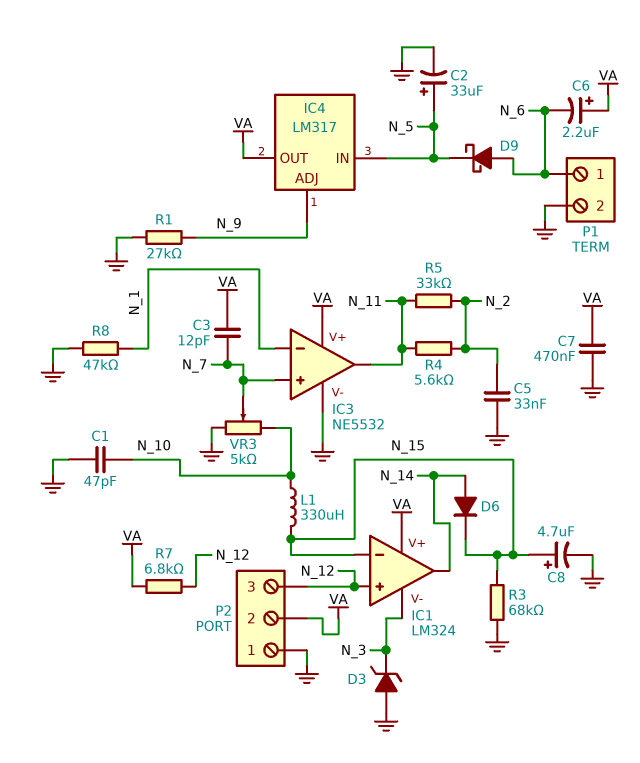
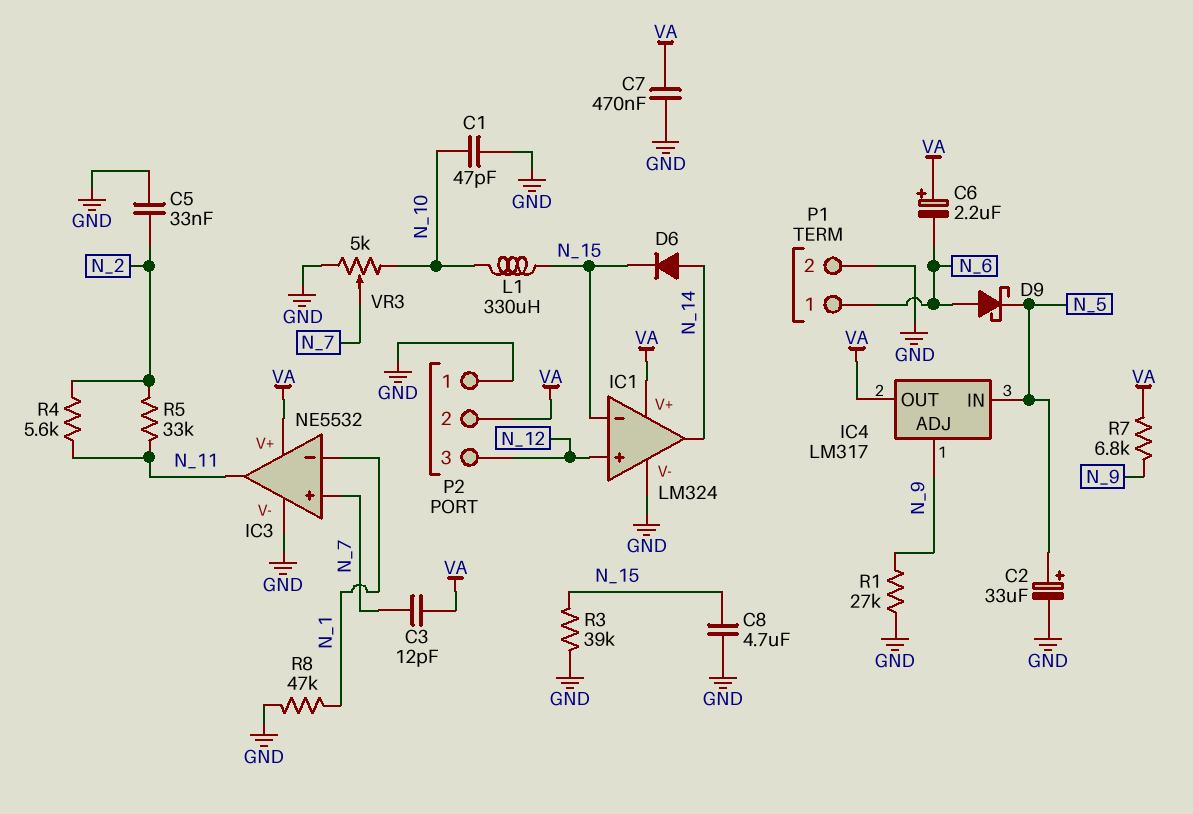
C8: 4.7uF (plus N_15, minus GND) -> 4.7uF (GND, N_15)
D3: zener (A GND, K N_3) -> none
IC1 pin V-: N_3 -> GND
R3: 68k (GND, N_15) -> 39k (GND, N_15)
R7: 6.8k (N_12, VA) -> 6.8k (N_9, VA)

